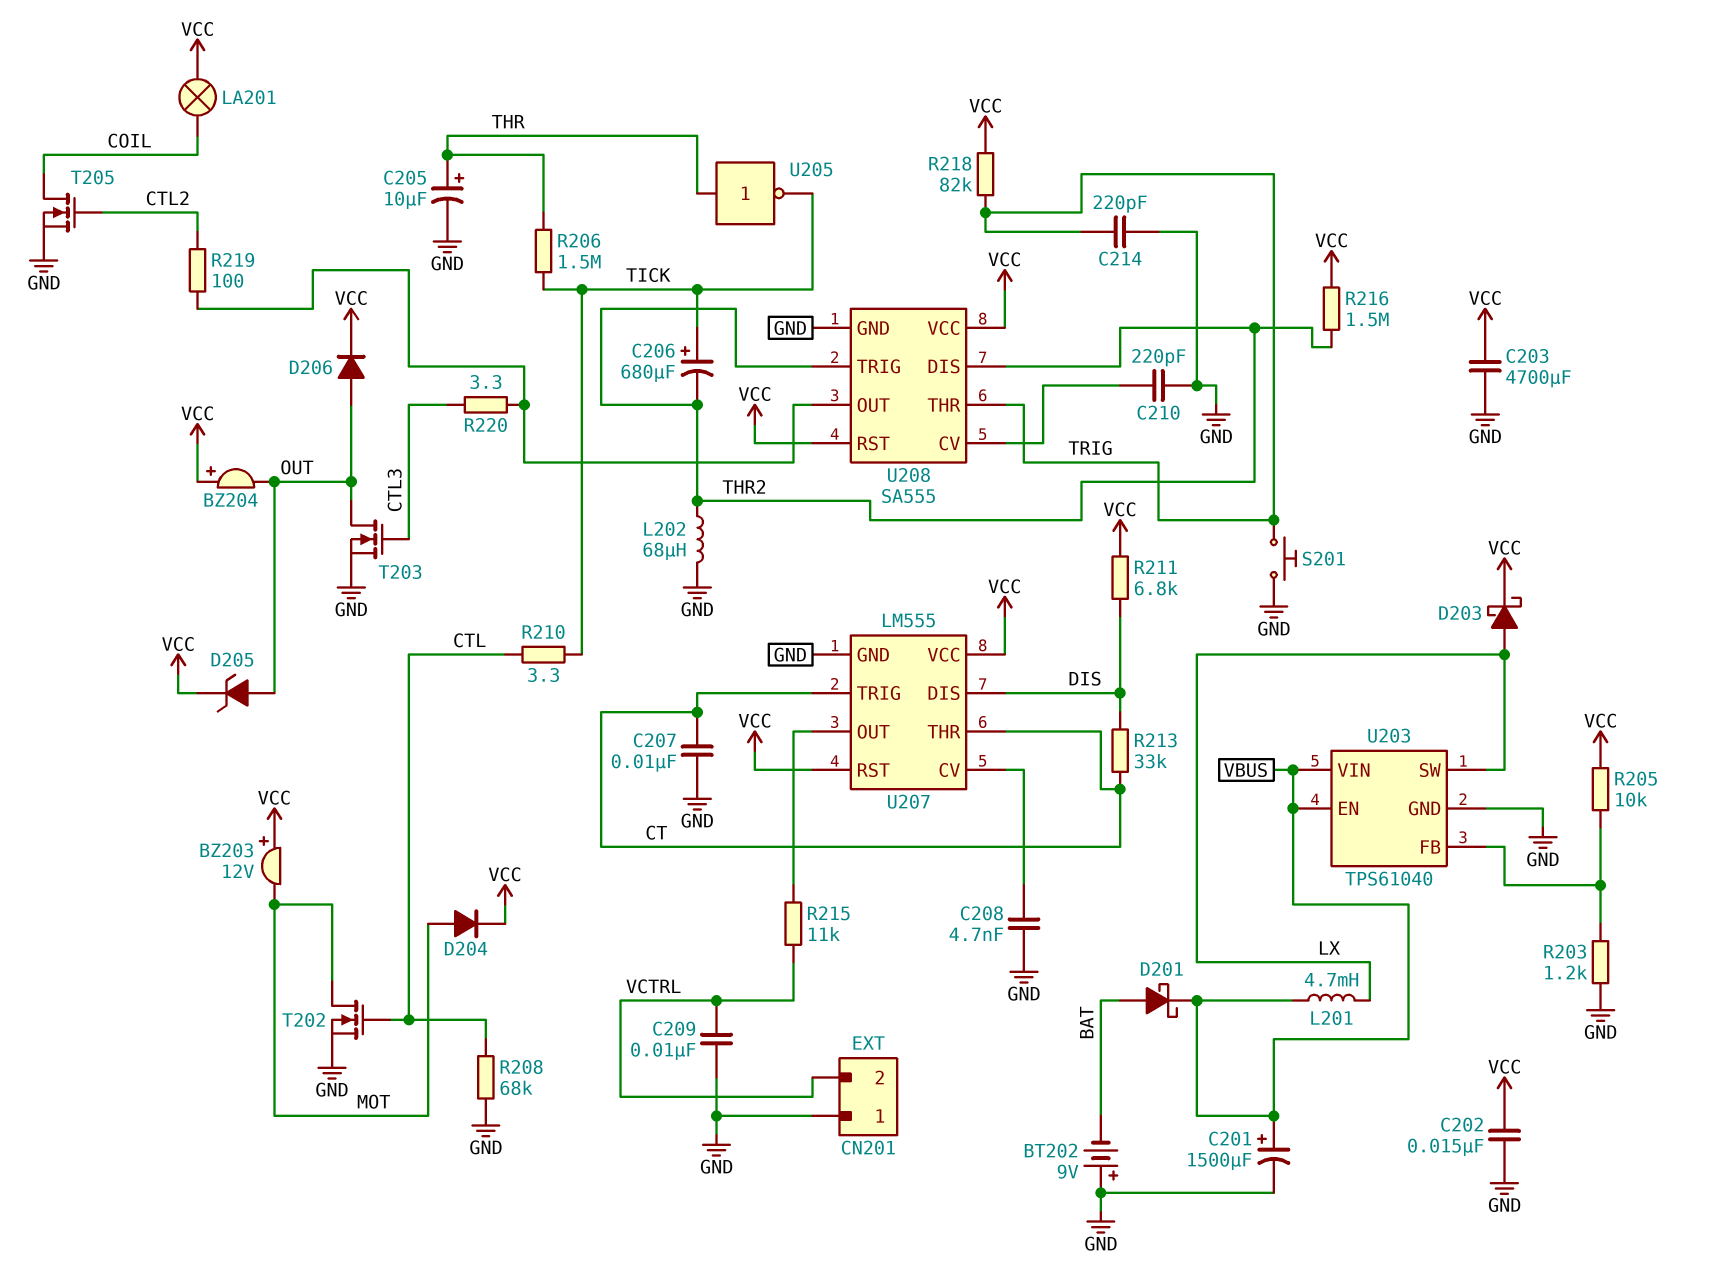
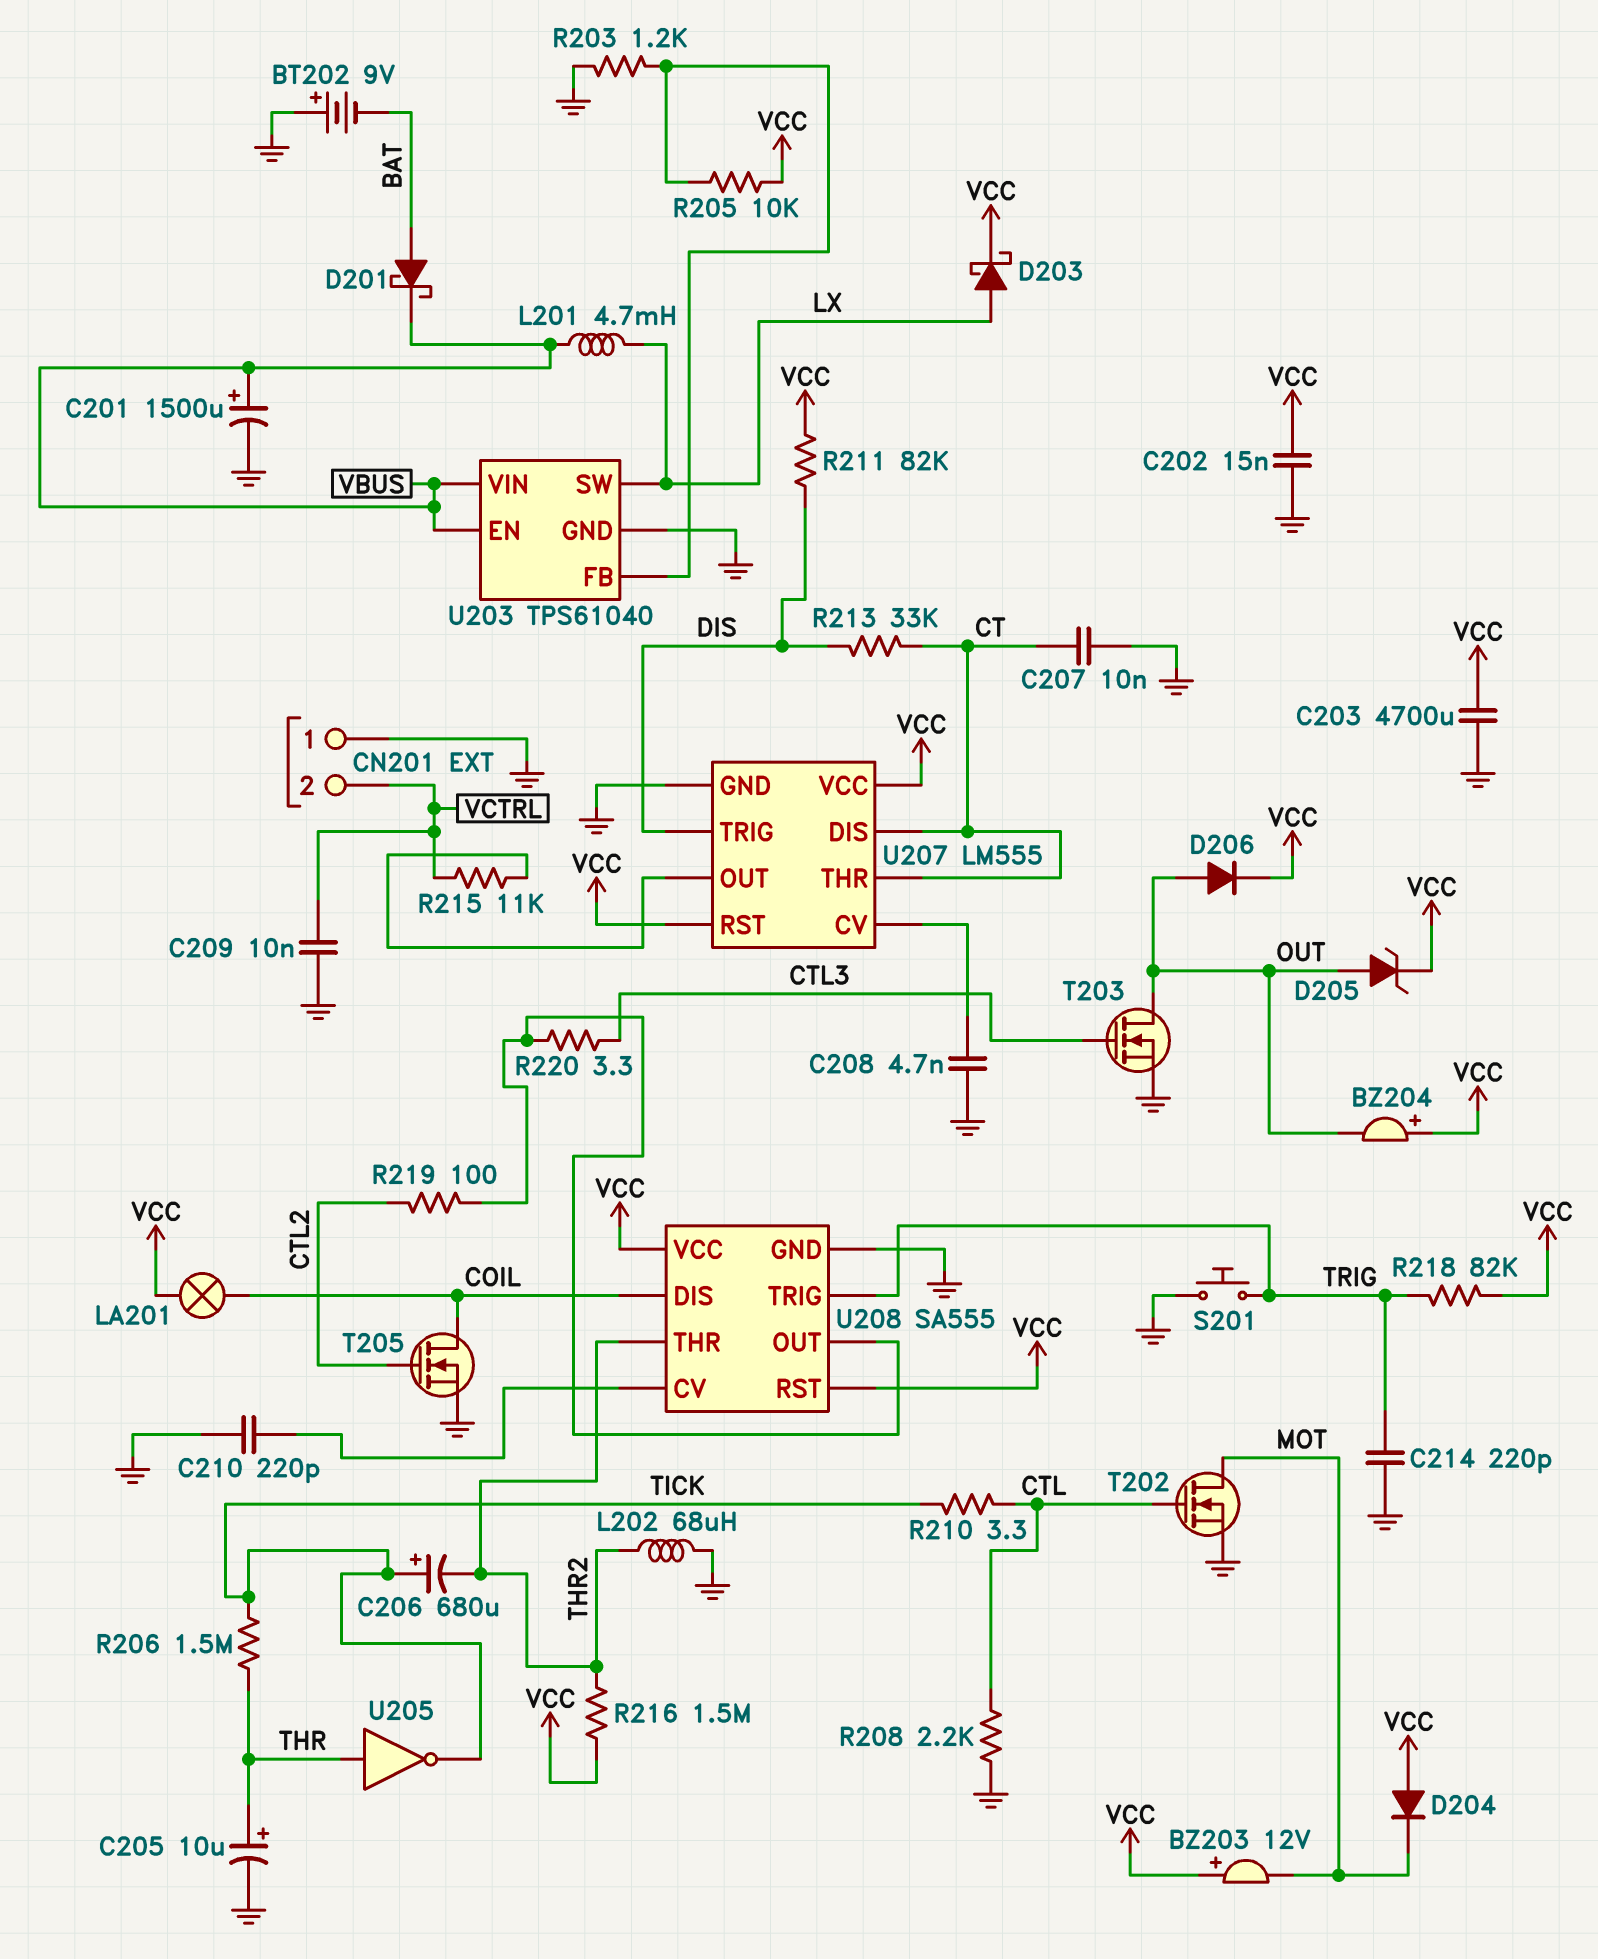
D204: diode (A MOT, K VCC) -> diode (A VCC, K MOT)
R208: 68k (CTL, GND) -> 2.2k (CTL, GND)
R211: 6.8k (DIS, VCC) -> 82k (DIS, VCC)
U207 pin DIS: DIS -> CT
U207 pin TRIG: CT -> DIS
U208 pin DIS: THR2 -> COIL
U208 pin THR: TRIG -> THR2
U208 pin TRIG: THR2 -> TRIG

